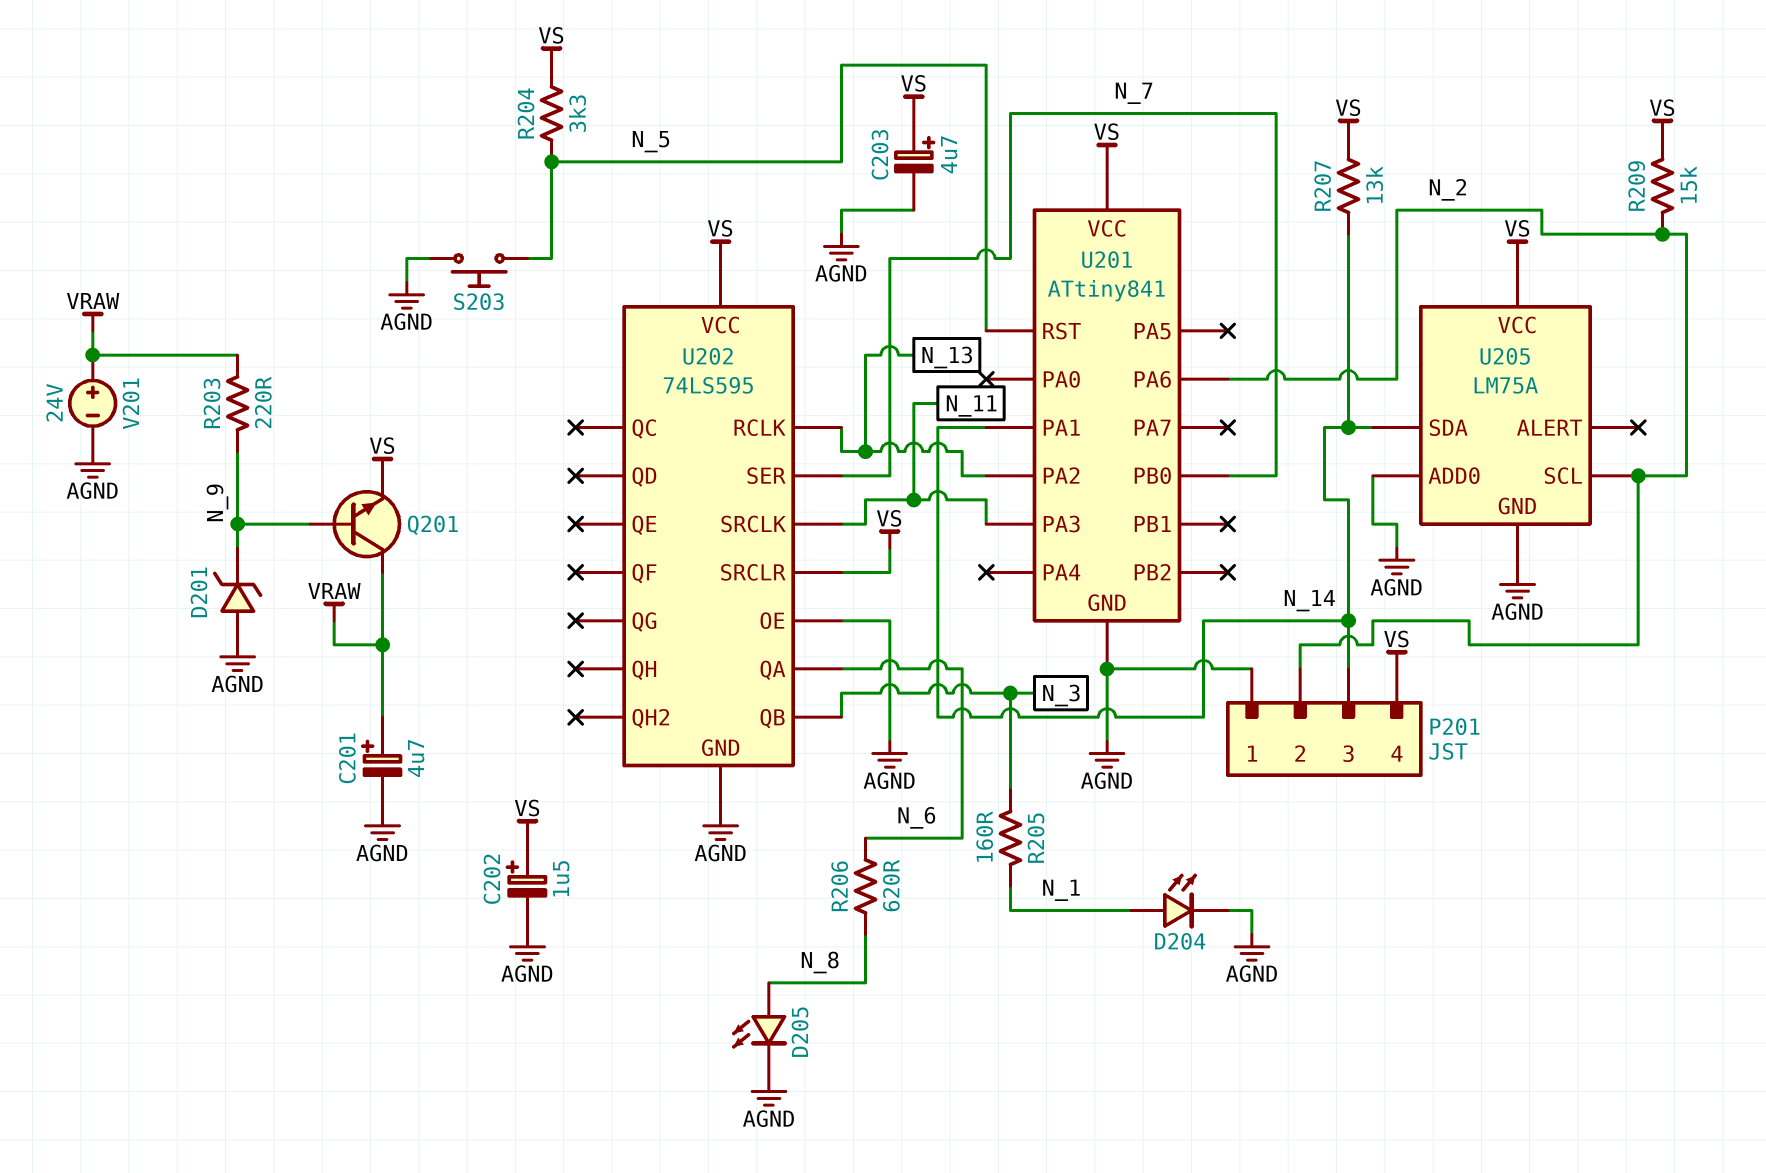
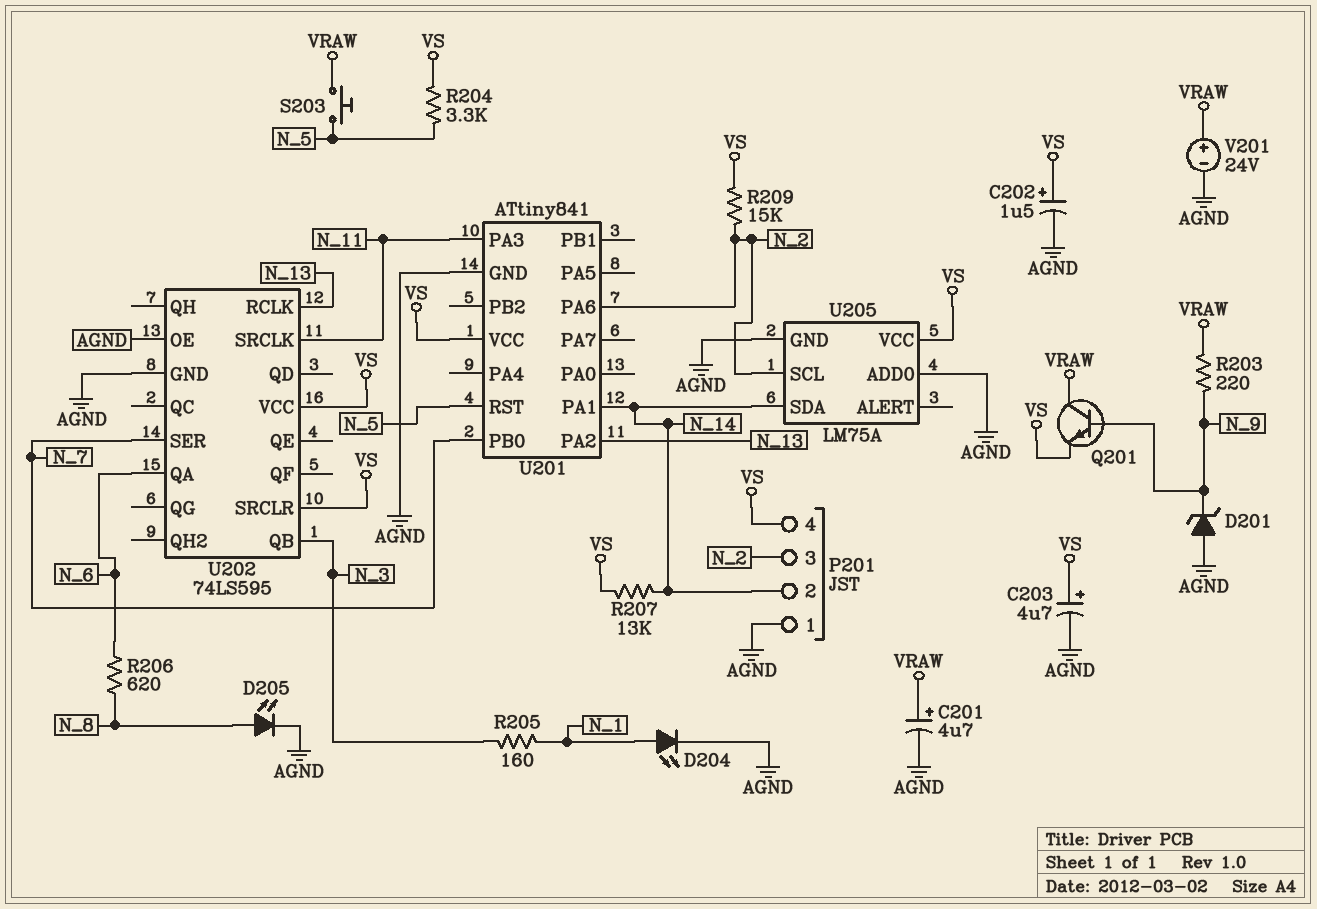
P201 pin 2: N_2 -> N_14
P201 pin 3: N_14 -> N_2
S203: button (AGND, N_5) -> button (N_5, VRAW)

